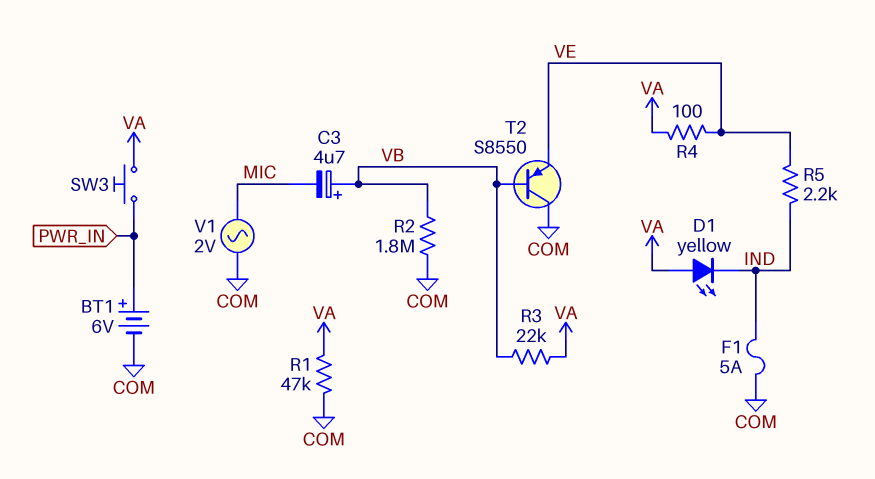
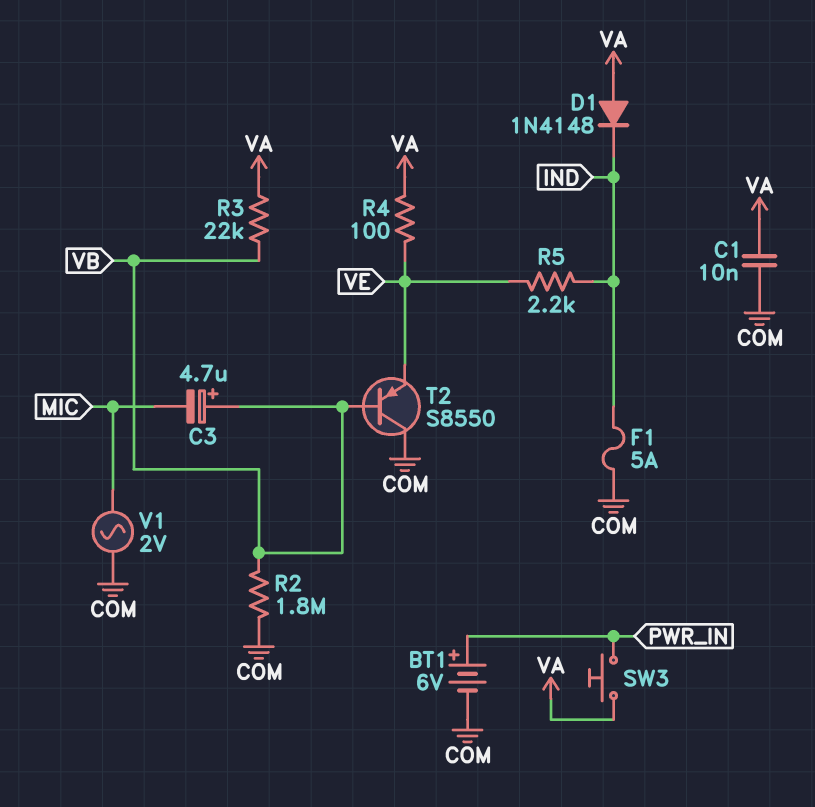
C1: none -> 10nF (COM, VA)
D1: LED yellow (A VA, K IND) -> diode 1N4148 (A VA, K IND)
R1: 47k (COM, VA) -> none

